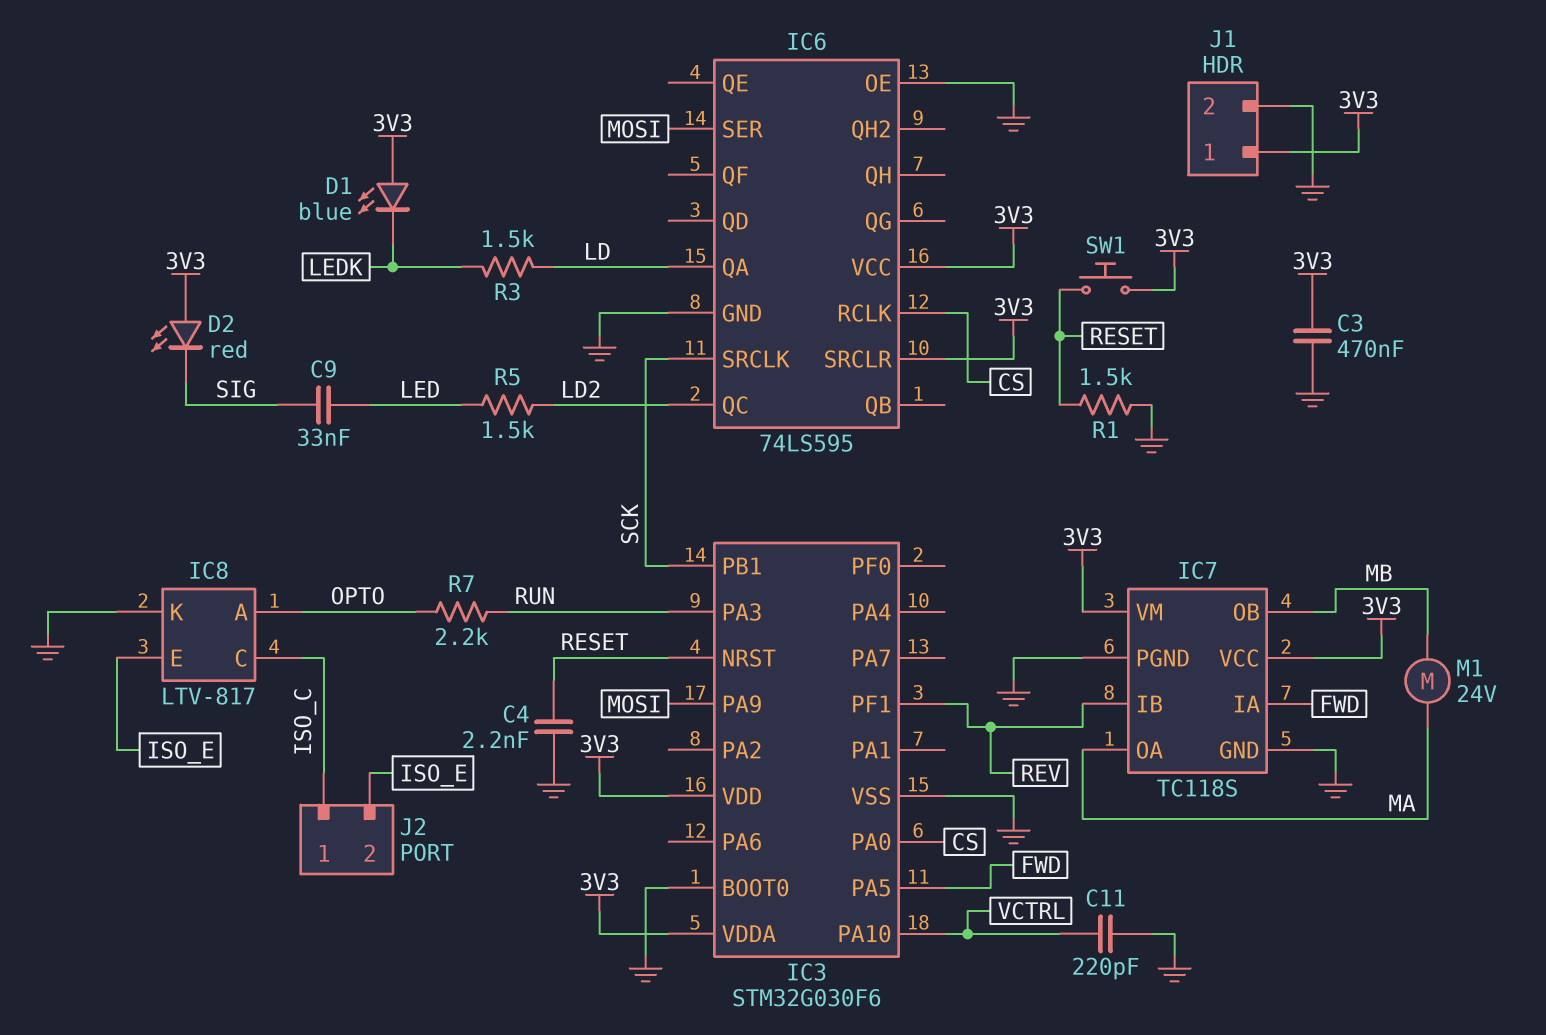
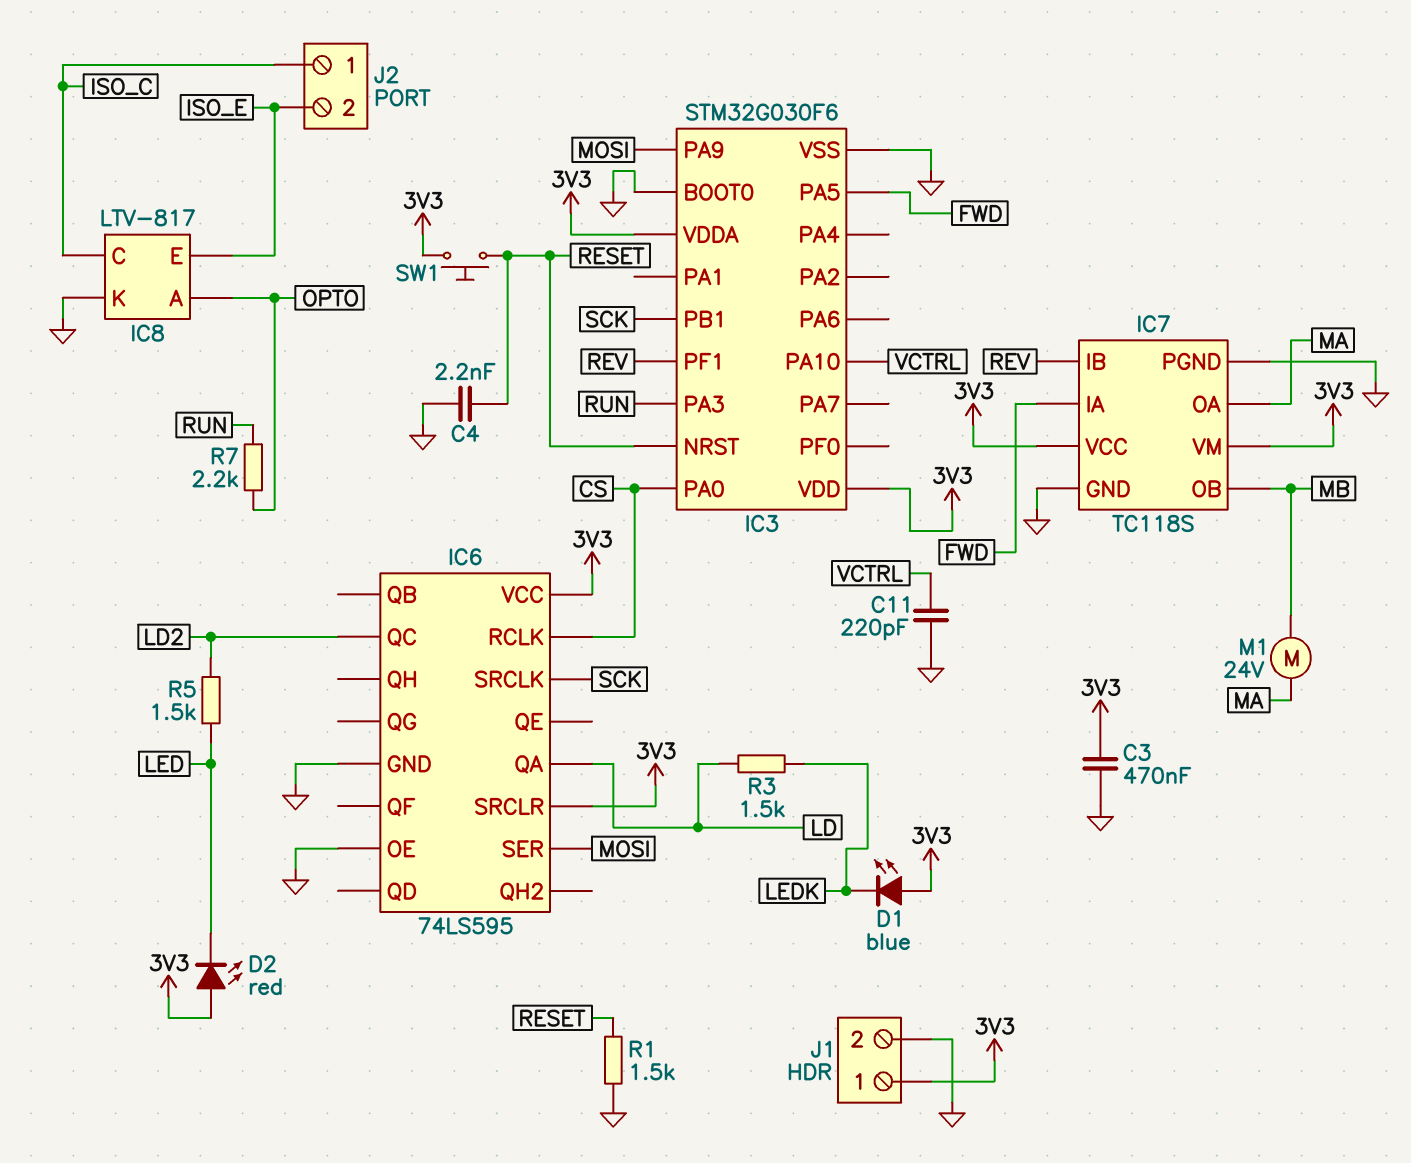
C9: 33nF (LED, SIG) -> none
D2: LED red (A 3V3, K SIG) -> LED red (A 3V3, K LED)

